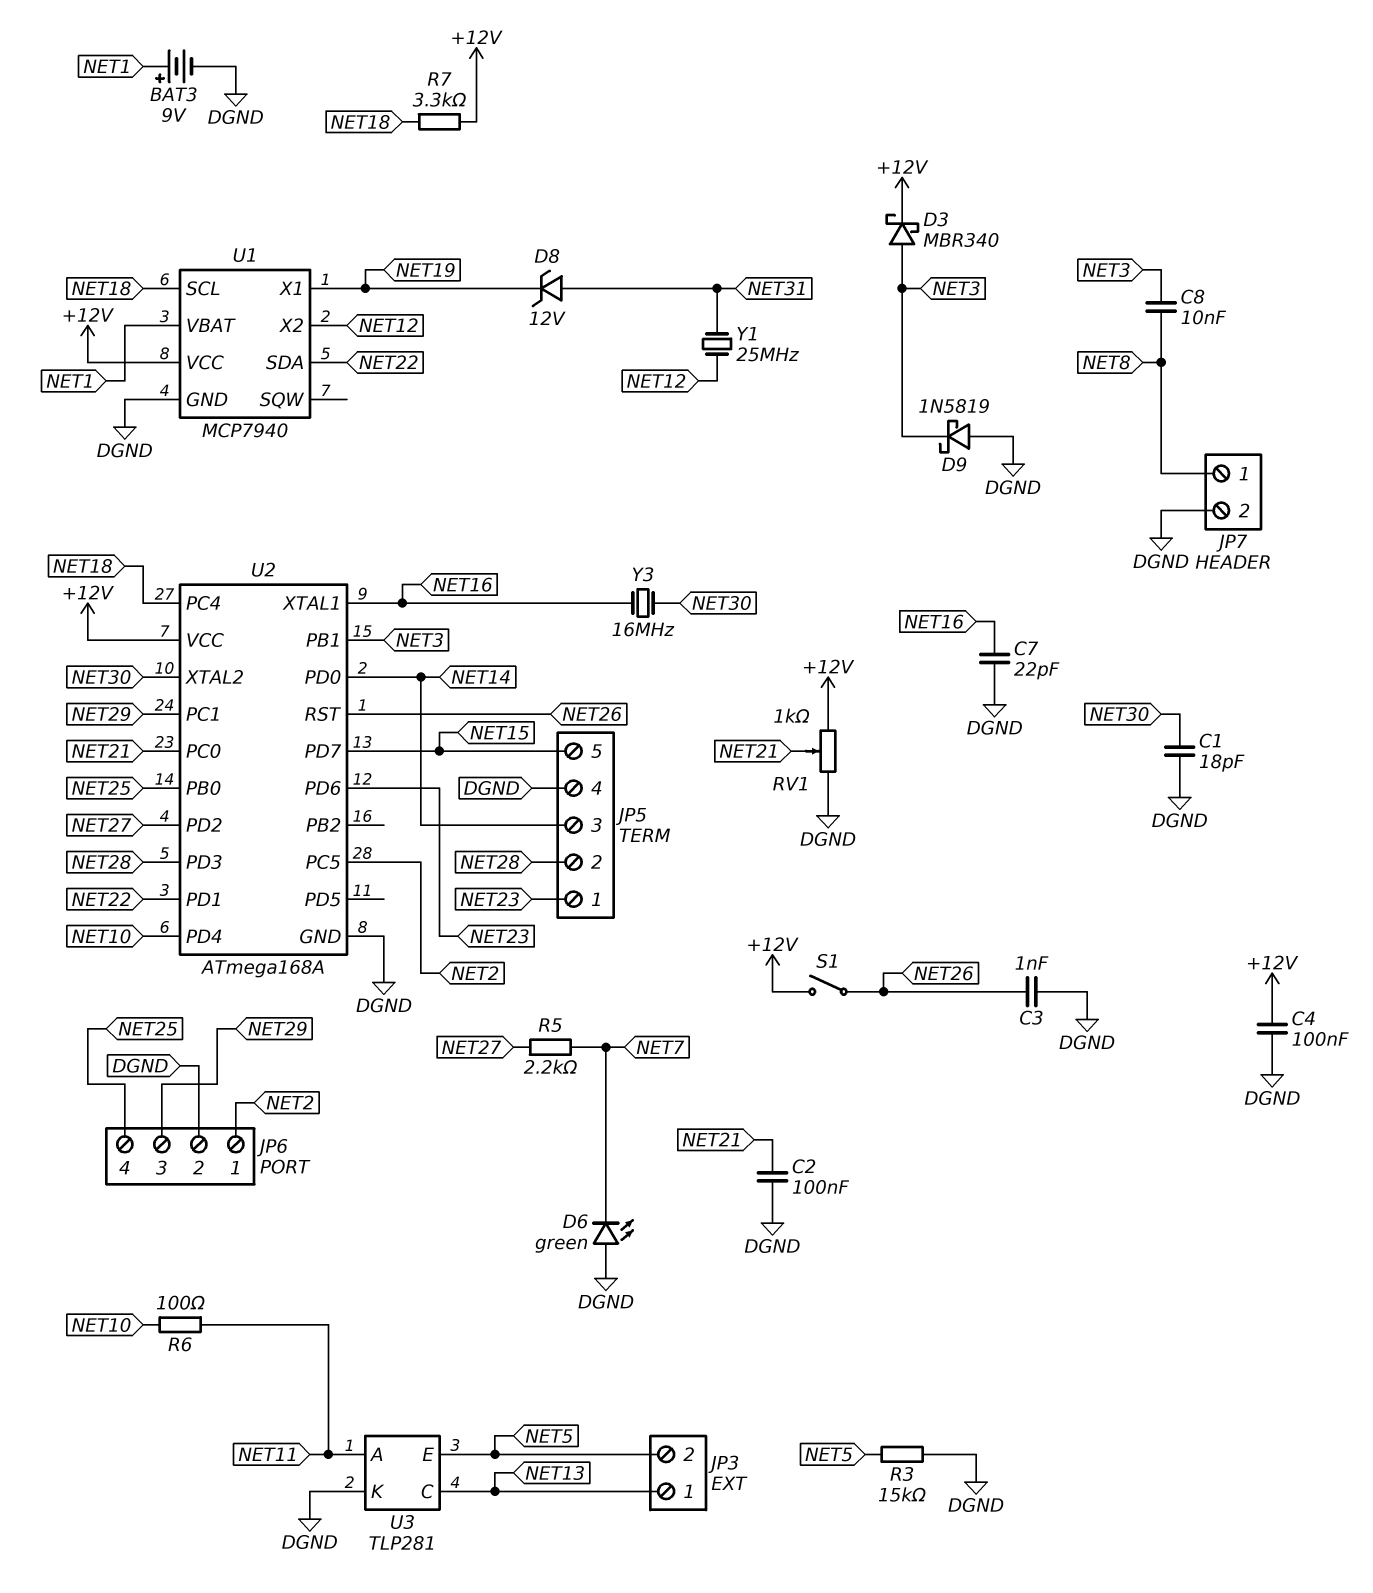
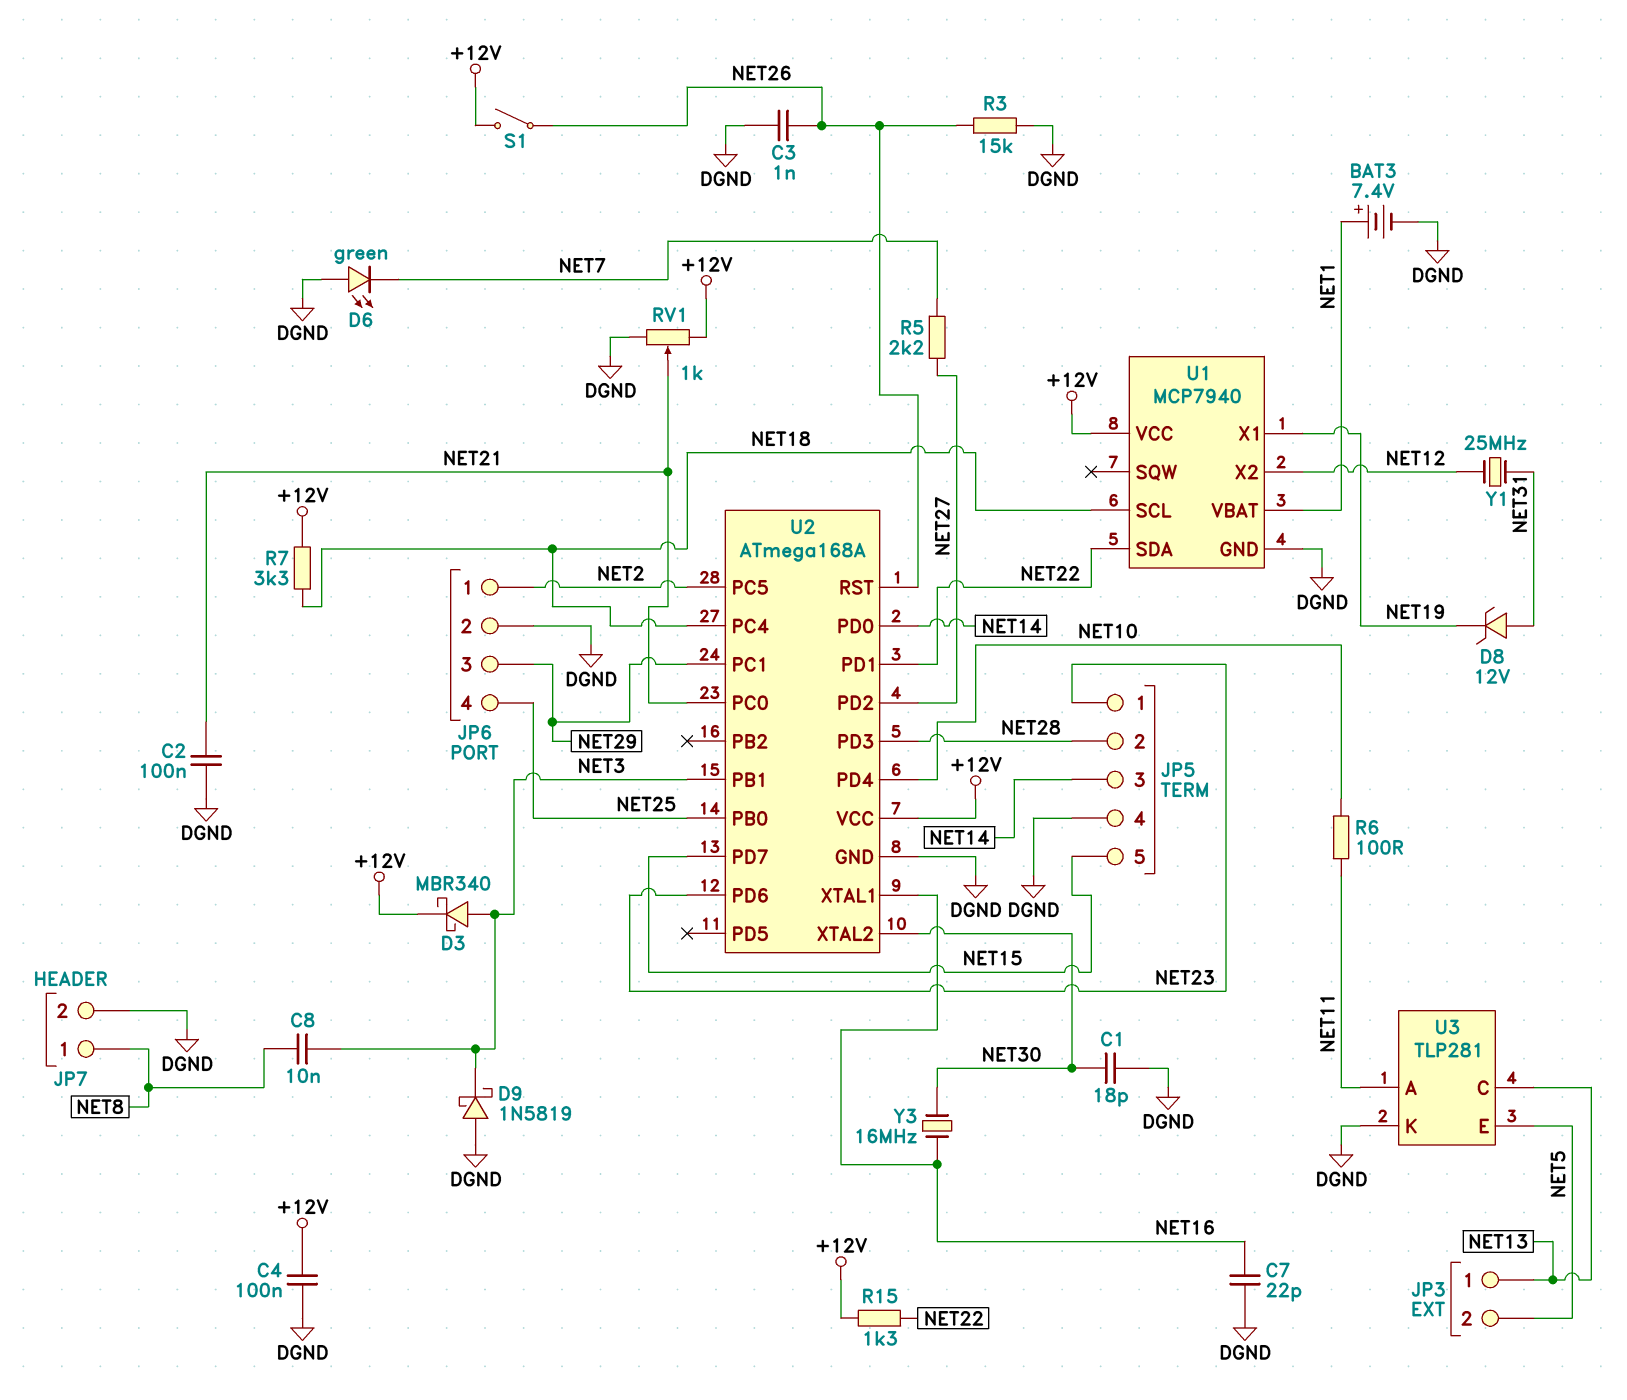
BAT3: 9V (plus NET1, minus DGND) -> 7.4V (plus NET1, minus DGND)
R3: 15k (DGND, NET5) -> 15k (DGND, NET26)
R15: none -> 1.3k (+12V, NET22)

